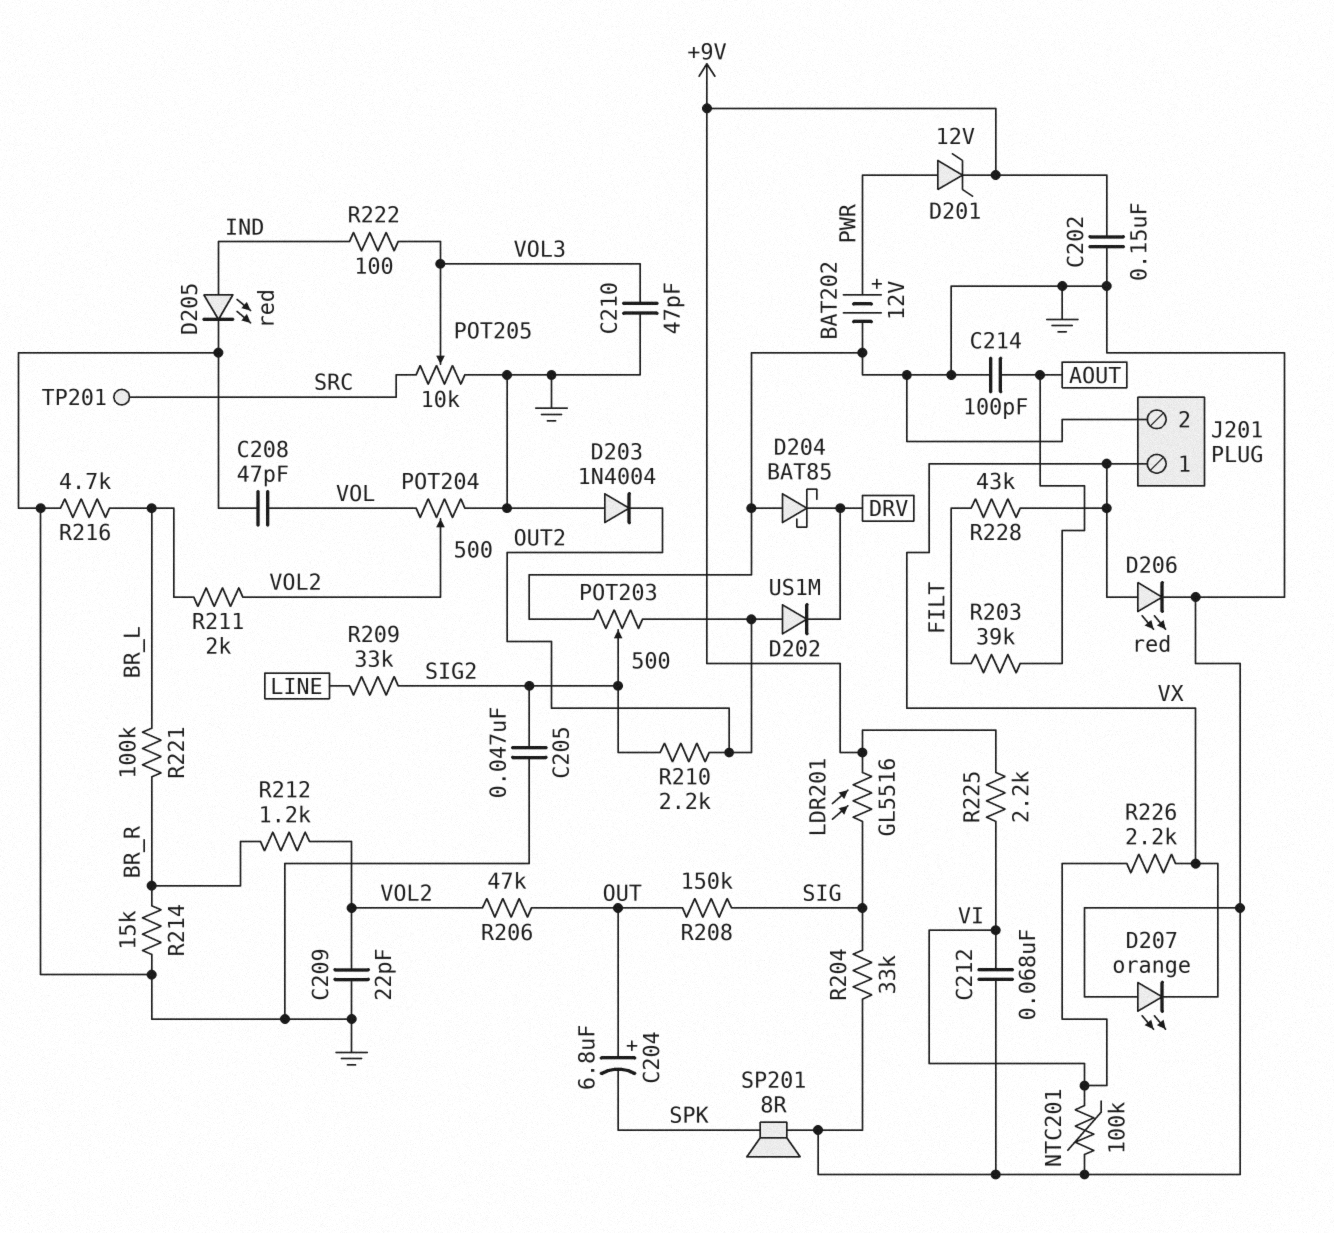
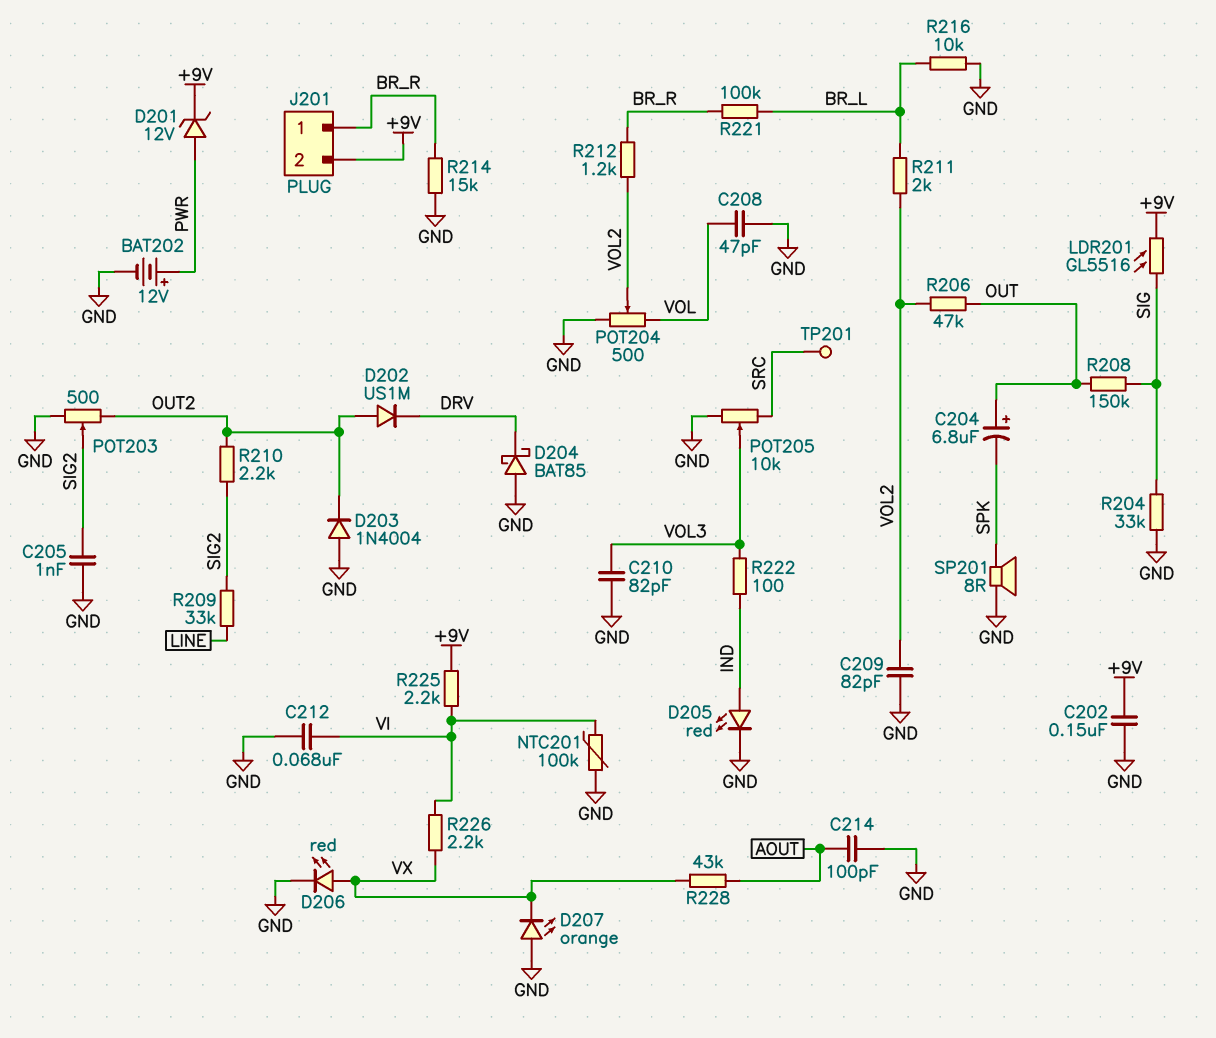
C205: 47nF (GND, SIG2) -> 1nF (GND, SIG2)
C209: 22pF (GND, VOL2) -> 82pF (GND, VOL2)
C210: 47pF (GND, VOL3) -> 82pF (GND, VOL3)
J201 pin 1: VX -> BR_R
J201 pin 2: GND -> +9V
R203: 39k (AOUT, FILT) -> none
R216: 4.7k (BR_L, GND) -> 10k (BR_L, GND)
R228: 43k (FILT, VX) -> 43k (AOUT, VX)

